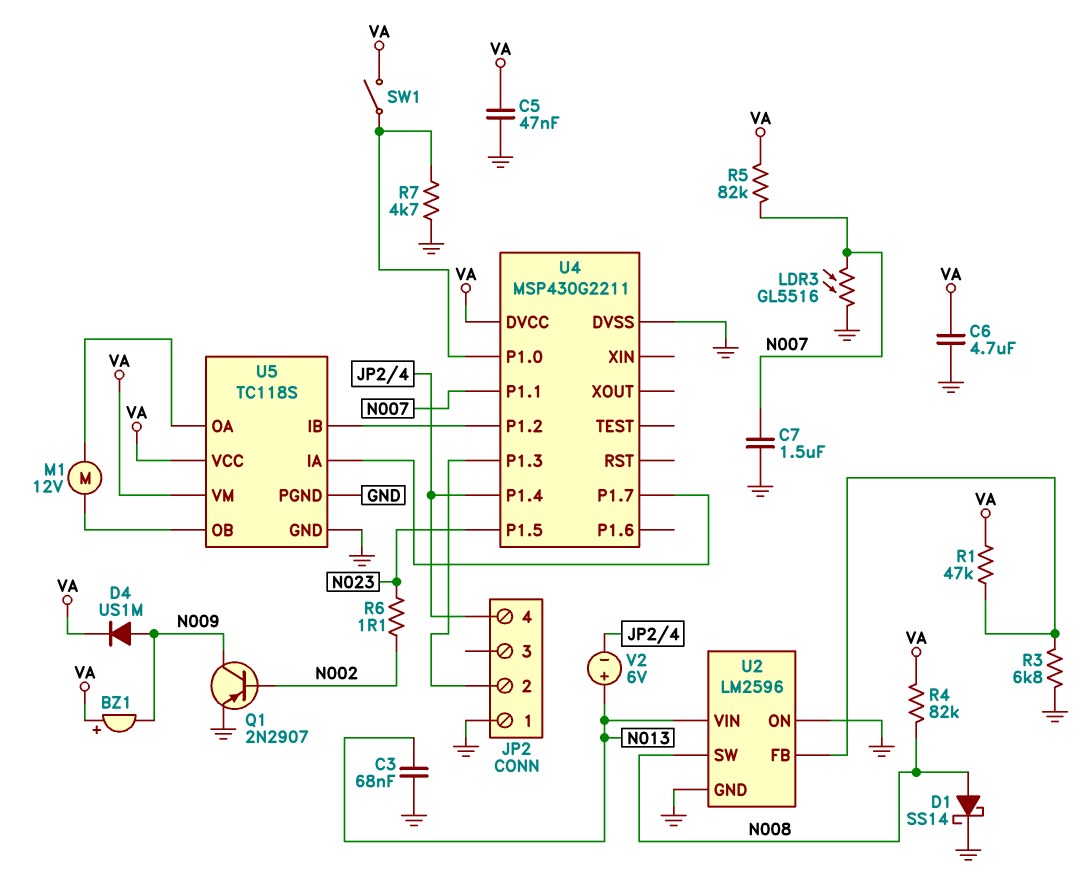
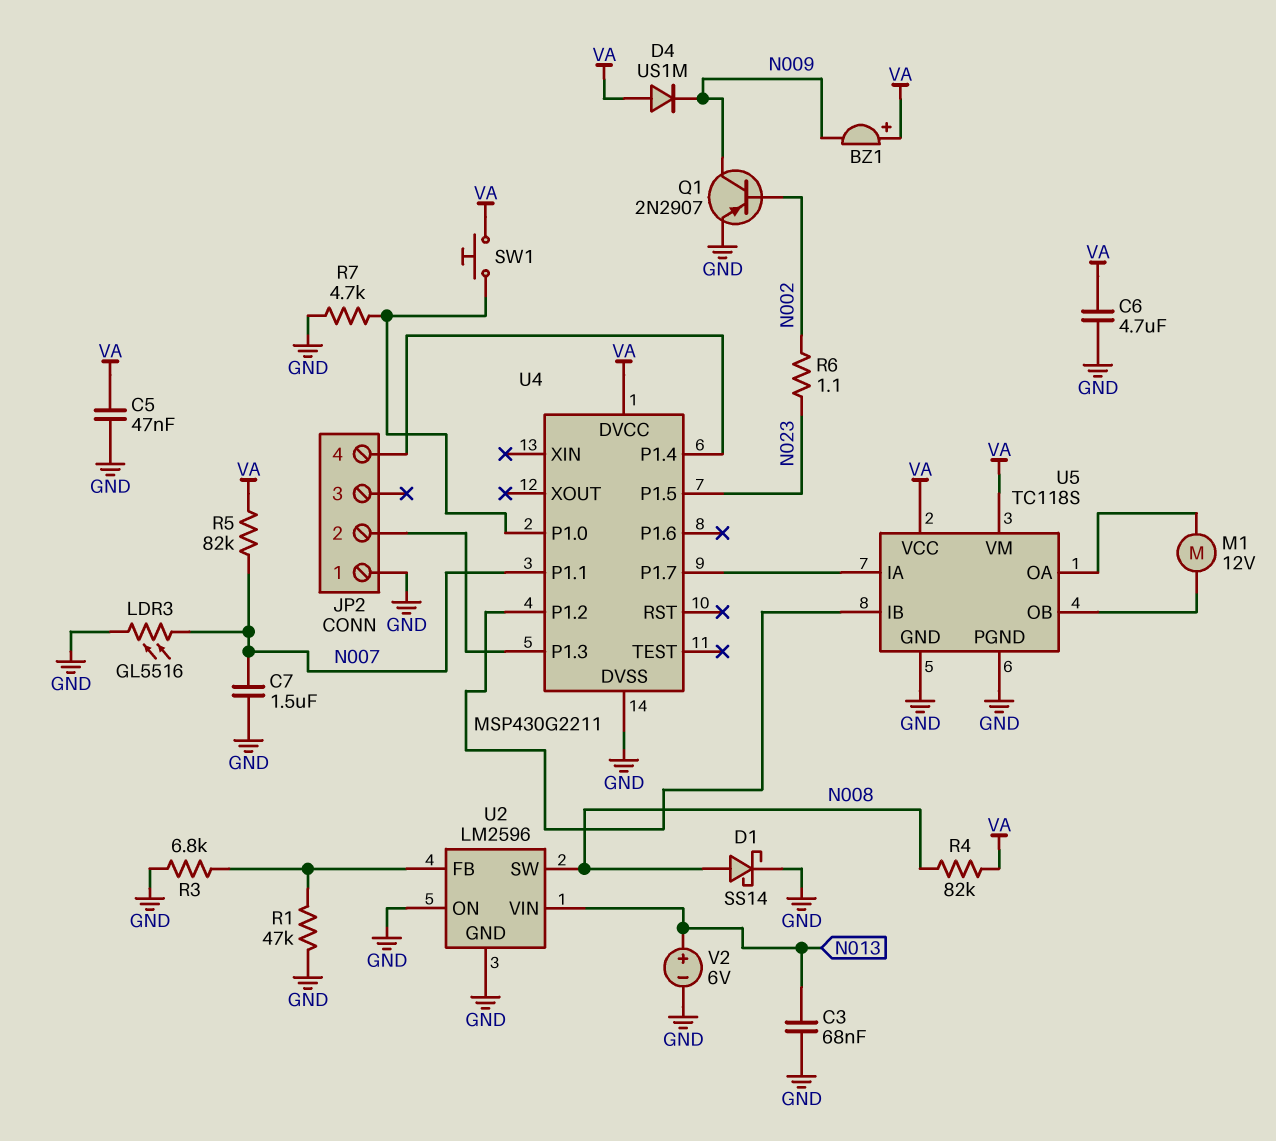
D4: diode US1M (A N009, K VA) -> diode US1M (A VA, K N009)
R1: 47k (U2/FB, VA) -> 47k (GND, U2/FB)
SW1: switch (U4/P1.0, VA) -> button (U4/P1.0, VA)
V2: 6V (plus N013, minus JP2/4) -> 6V (plus N013, minus GND)

